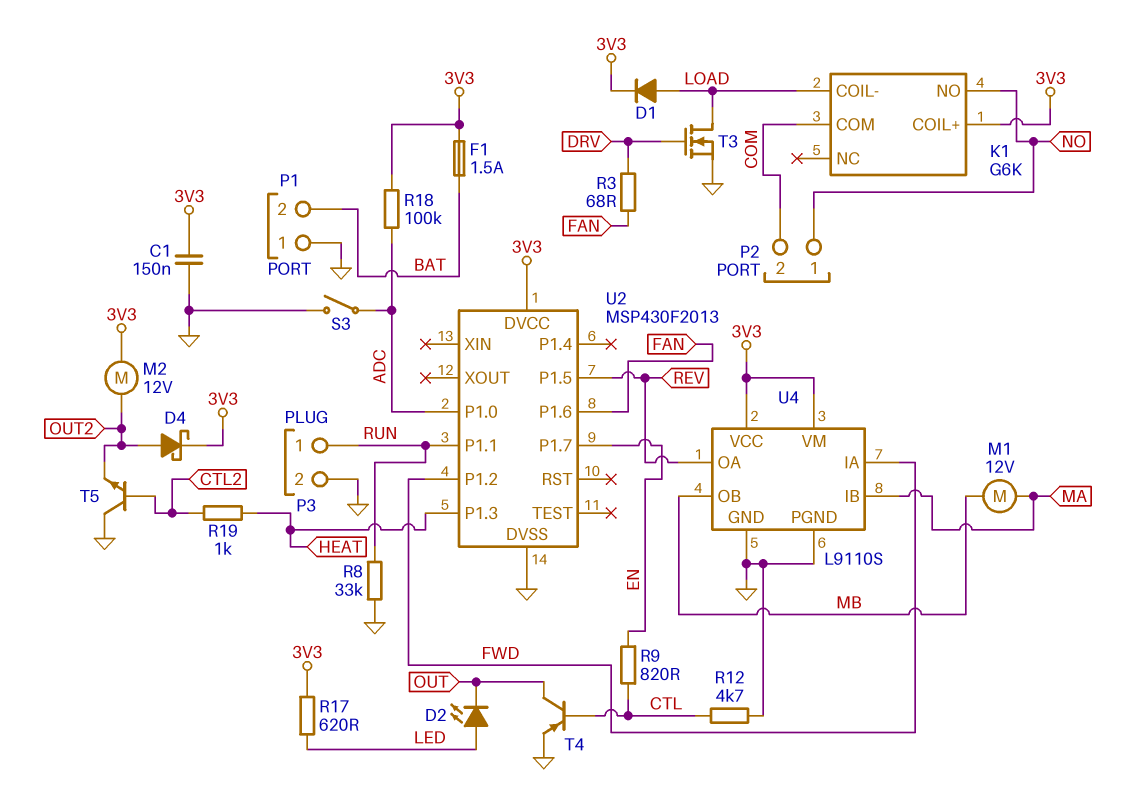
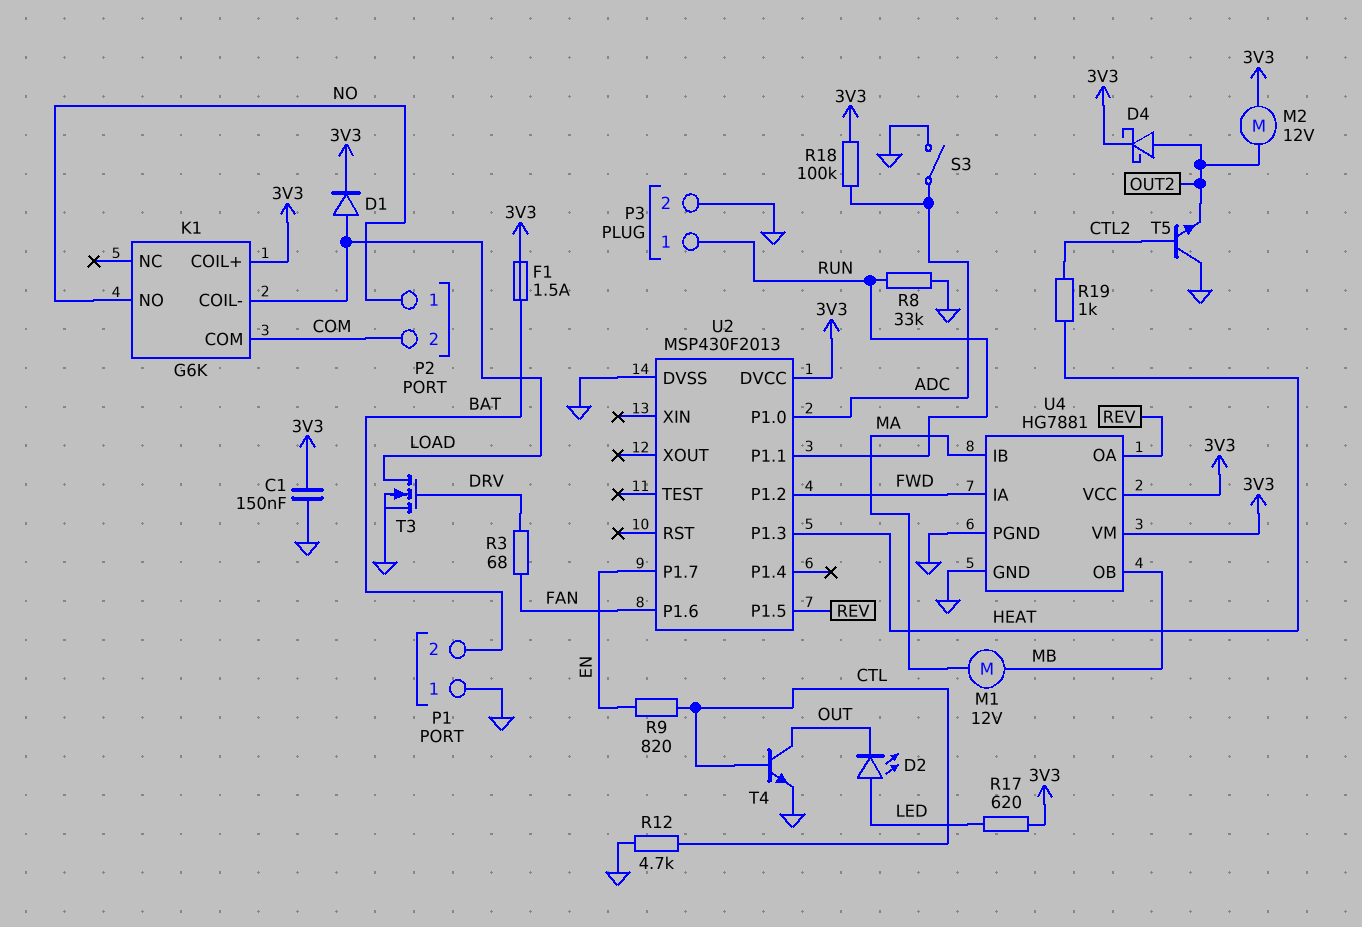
T4: PNP (B CTL, C OUT, E GND) -> NPN (B CTL, C OUT, E GND)
U4: L9110S -> HG7881

